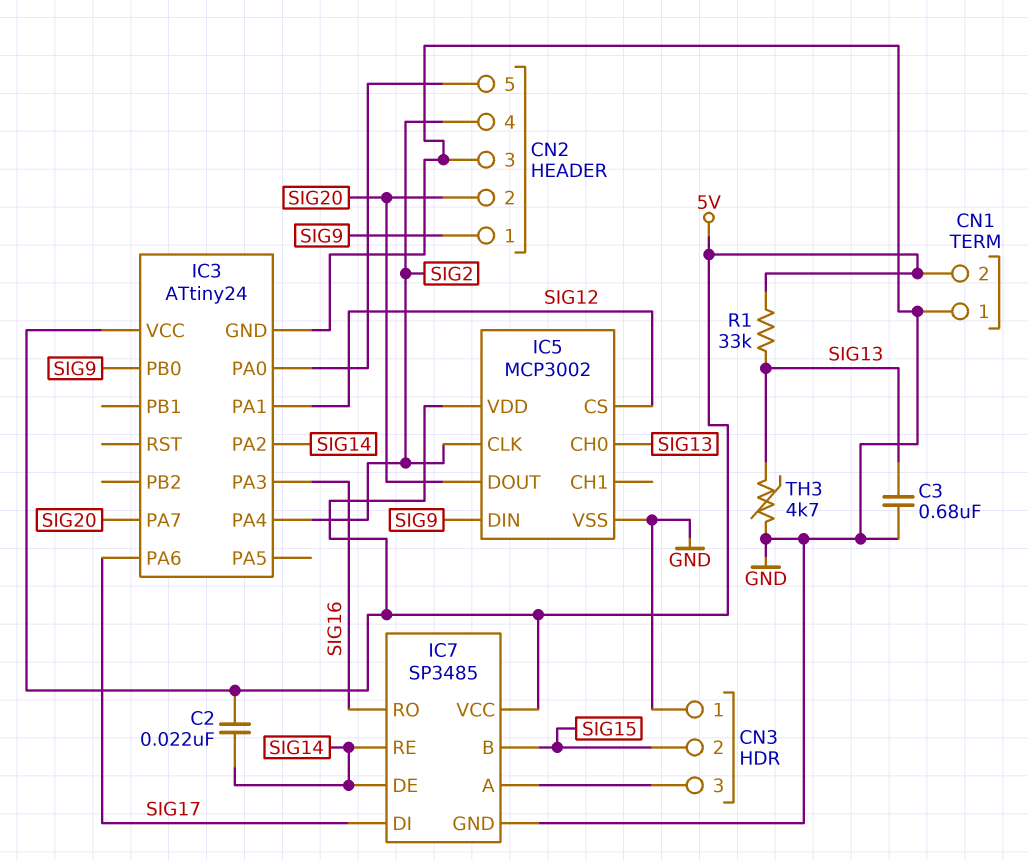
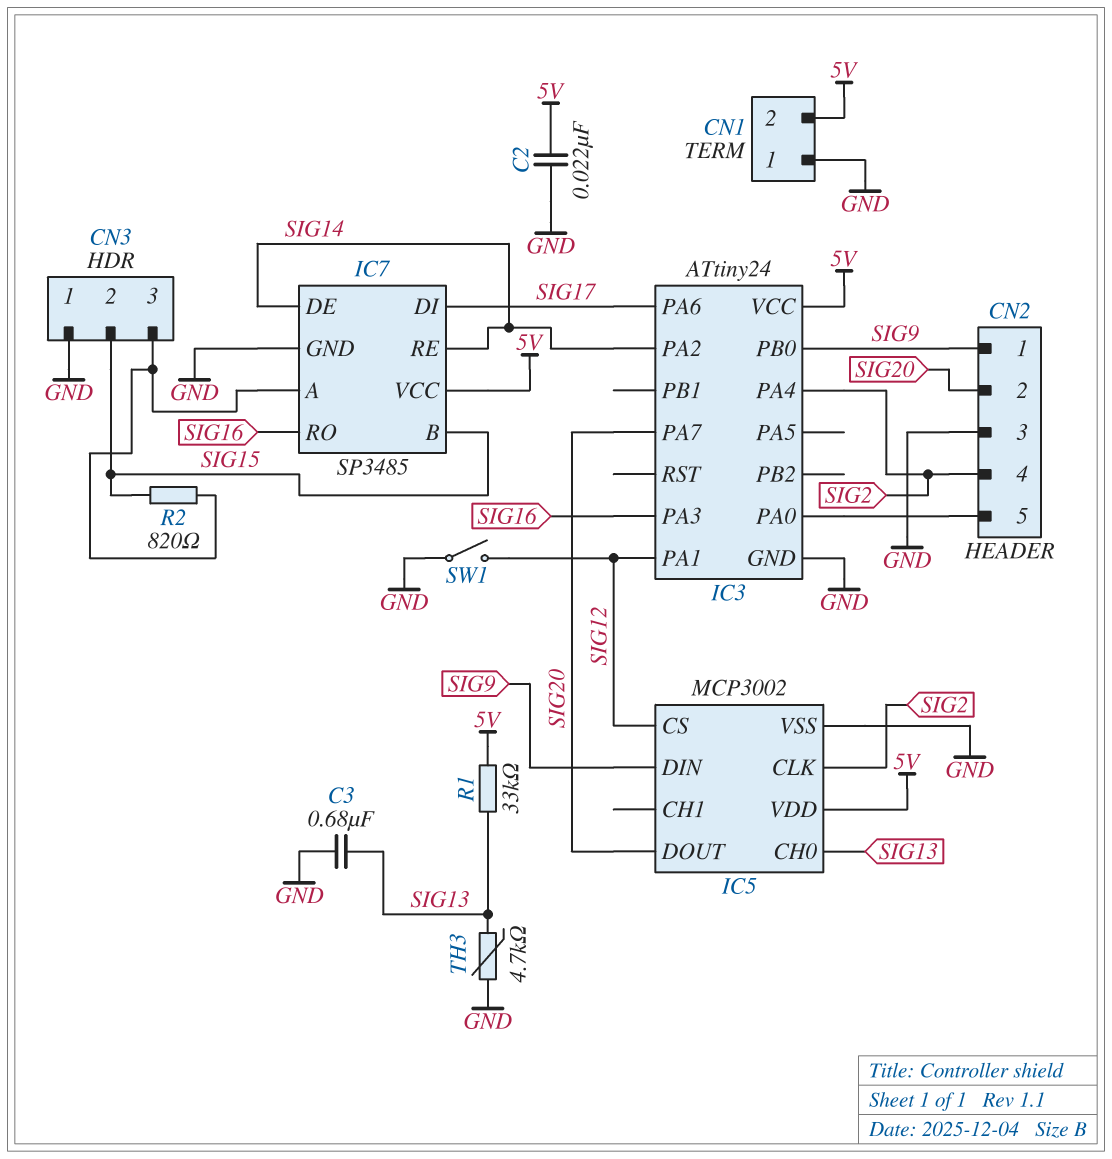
C2: 22nF (5V, SIG14) -> 22nF (5V, GND)
R2: none -> 820 (CN3/3, SIG15)
SW1: none -> switch (GND, SIG12)

